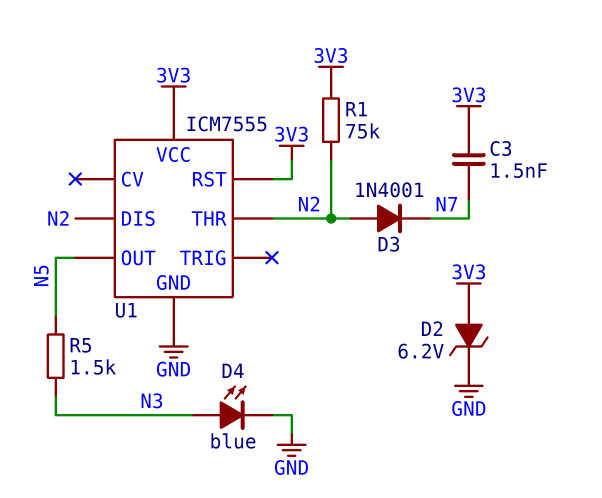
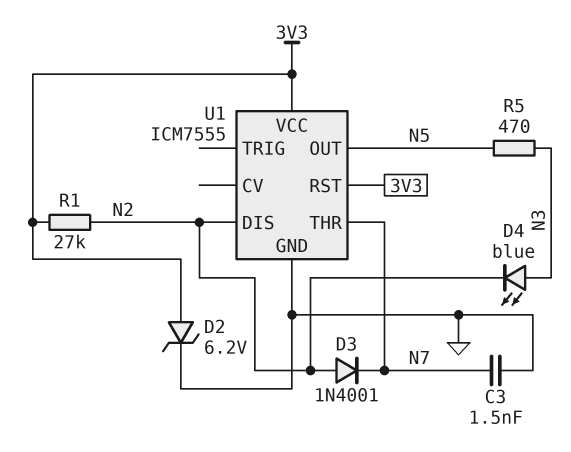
C3: 1.5nF (3V3, N7) -> 1.5nF (GND, N7)
D4: LED blue (A N3, K GND) -> LED blue (A N3, K N2)
R1: 75k (3V3, N2) -> 27k (3V3, N2)
R5: 1.5k (N3, N5) -> 470 (N3, N5)
U1 pin THR: N2 -> N7

